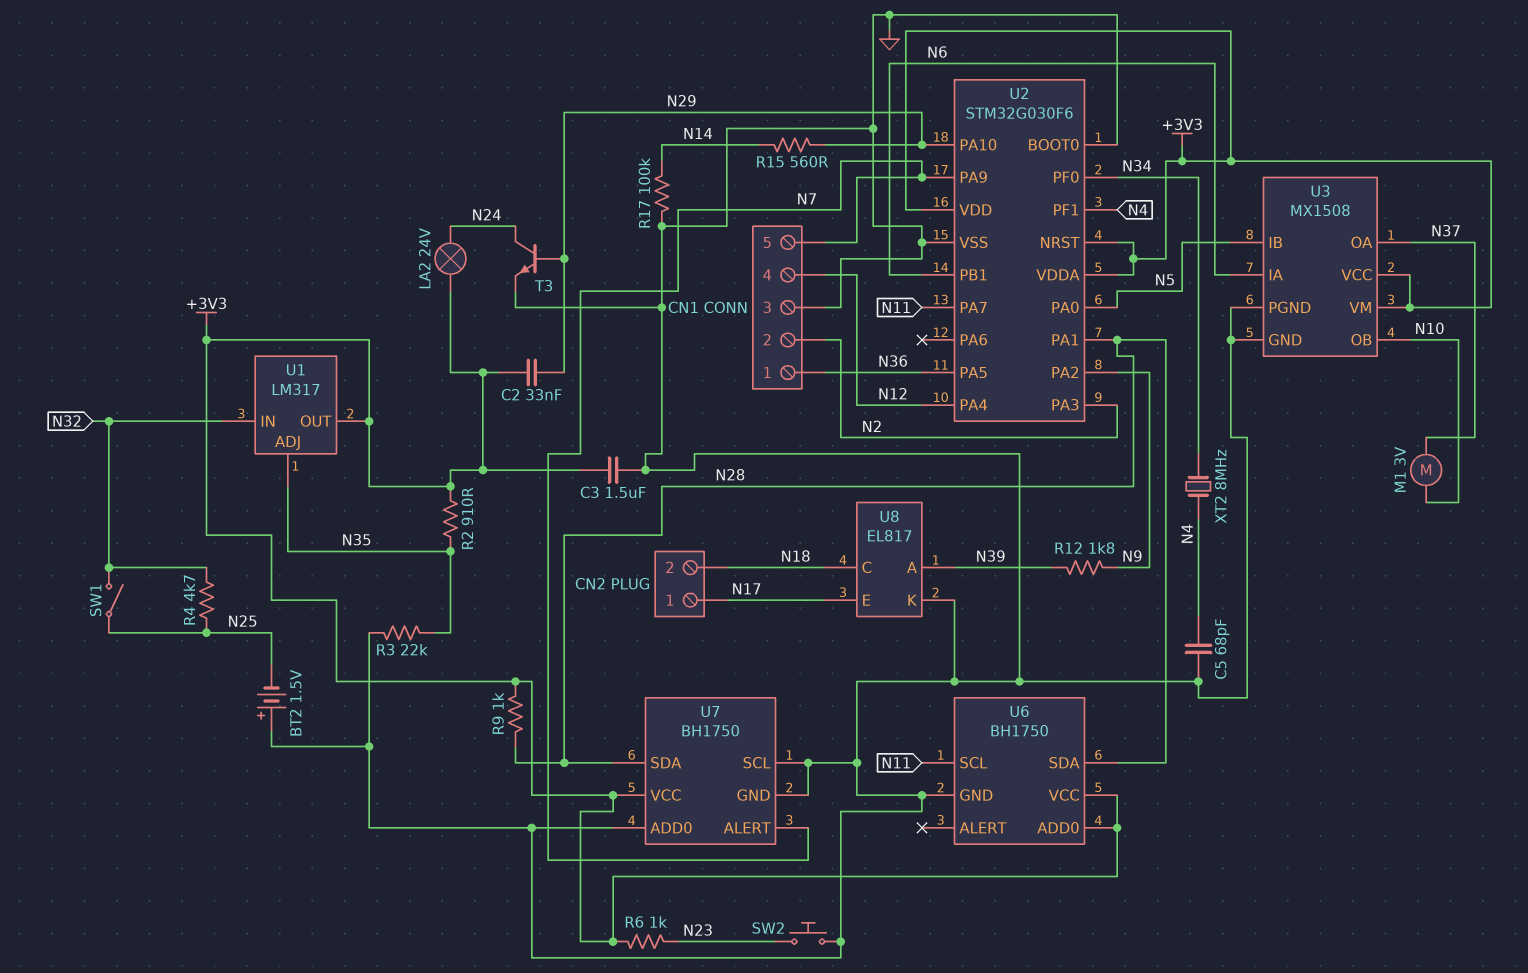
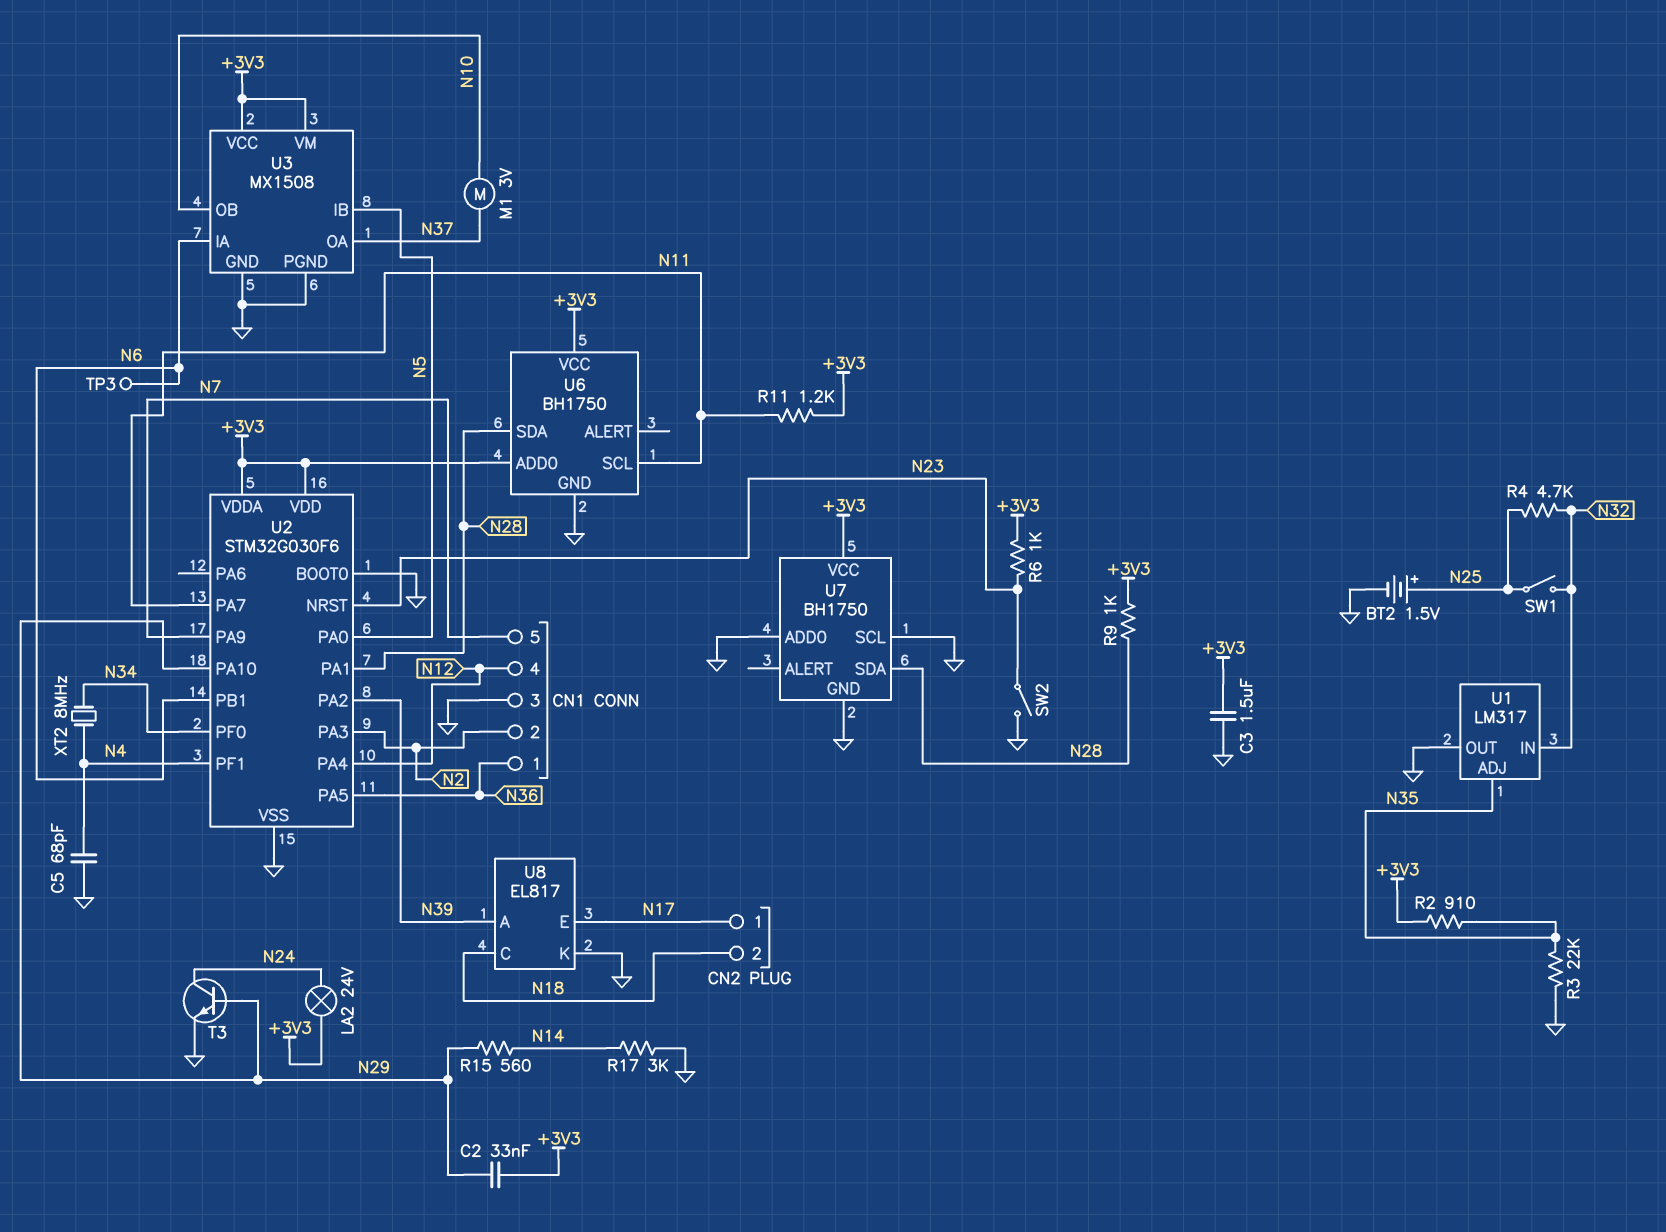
BT2: 1.5V (plus GND, minus N25) -> 1.5V (plus N25, minus GND)
R11: none -> 1.2k (+3V3, N11)
R12: 1.8k (N9, N39) -> none
R17: 100k (GND, N14) -> 3k (GND, N14)
SW2: button (GND, N23) -> switch (GND, N23)
TP3: none -> test point (N6)
U1 pin OUT: +3V3 -> GND
U2 pin NRST: +3V3 -> N23
U2 pin PA2: N9 -> N39
U7 pin ALERT: N7 -> none

